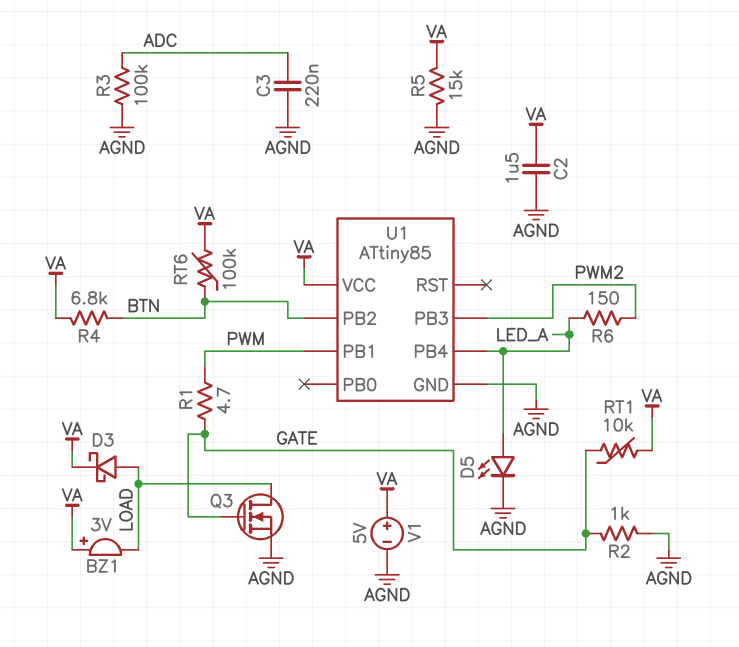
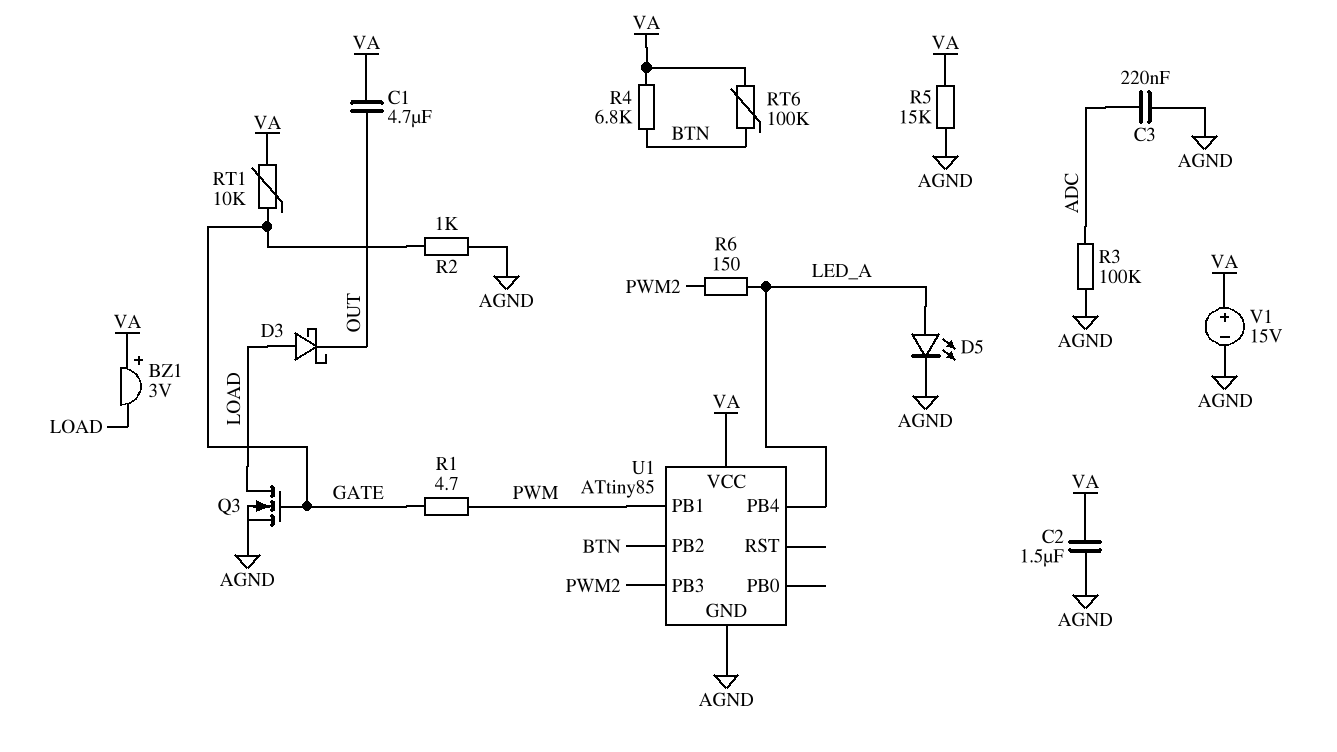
C1: none -> 4.7uF (OUT, VA)
D3: schottky (A LOAD, K VA) -> schottky (A LOAD, K OUT)
V1: 5V (plus VA, minus AGND) -> 15V (plus VA, minus AGND)

